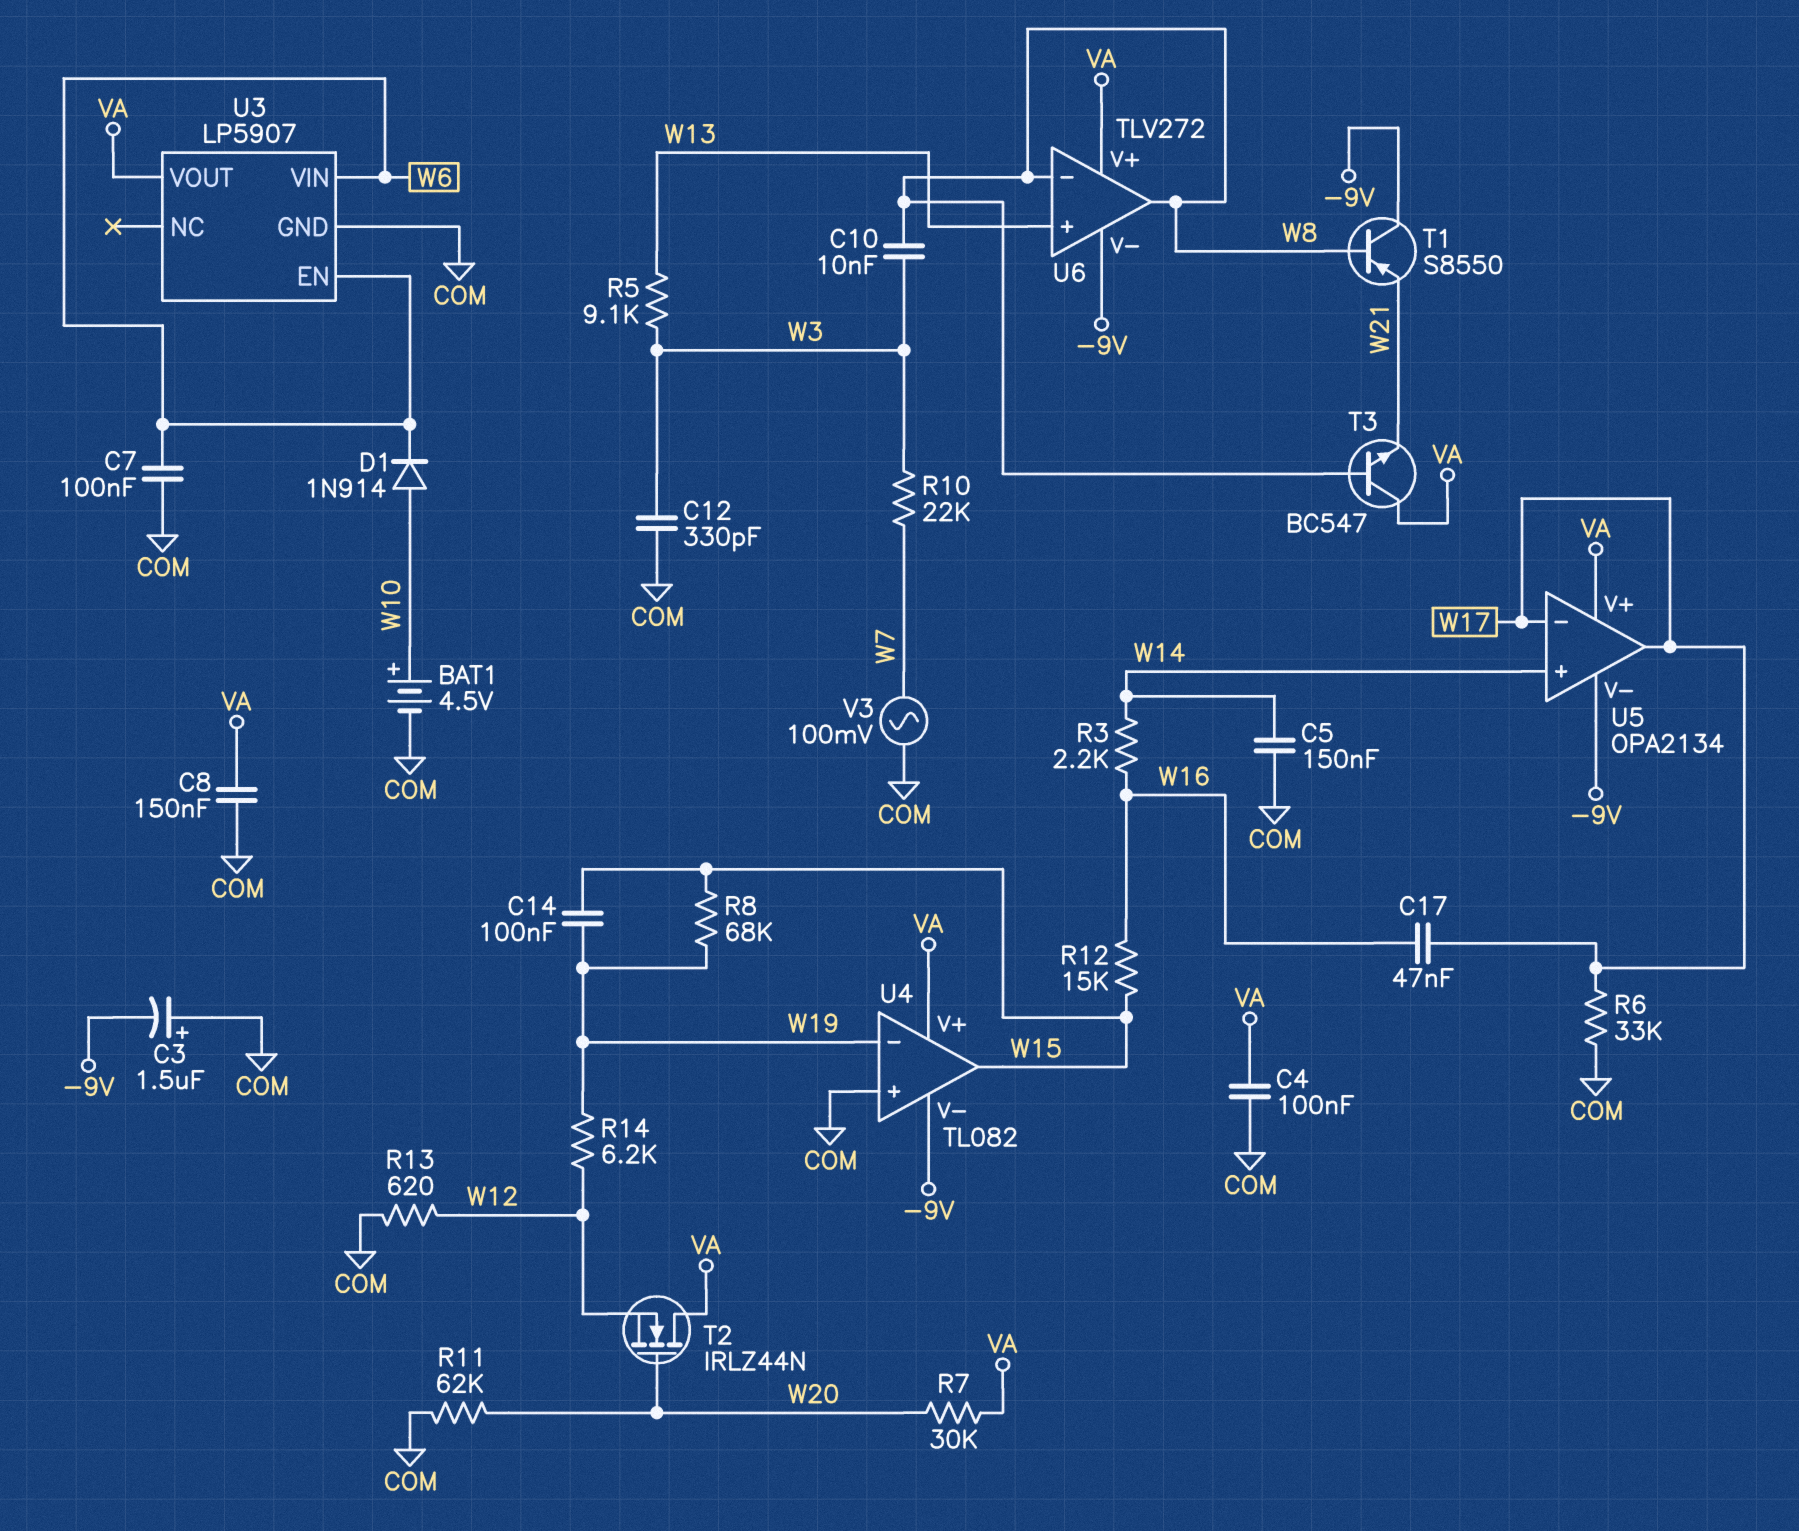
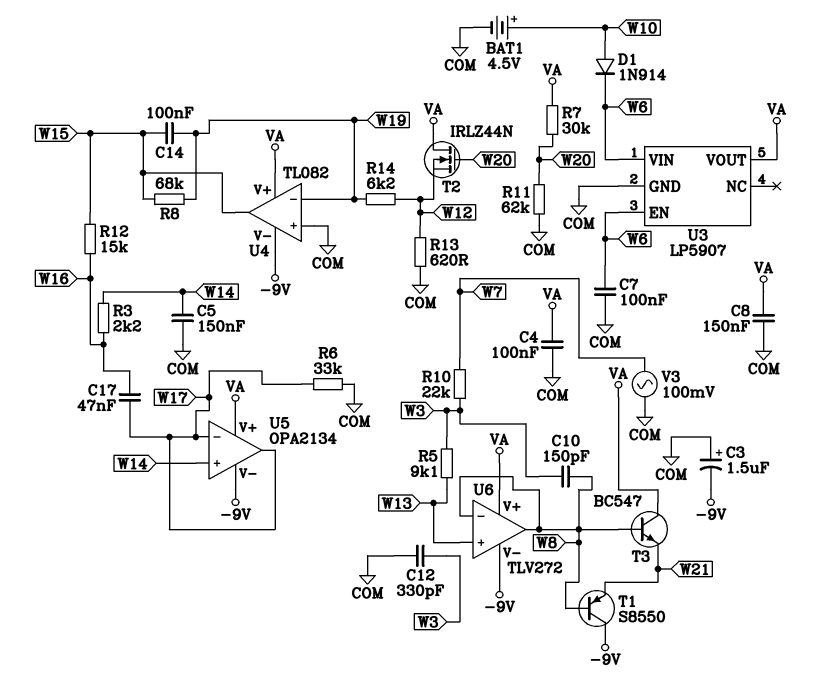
C10: 10nF (W3, W8) -> 150pF (W3, W8)

